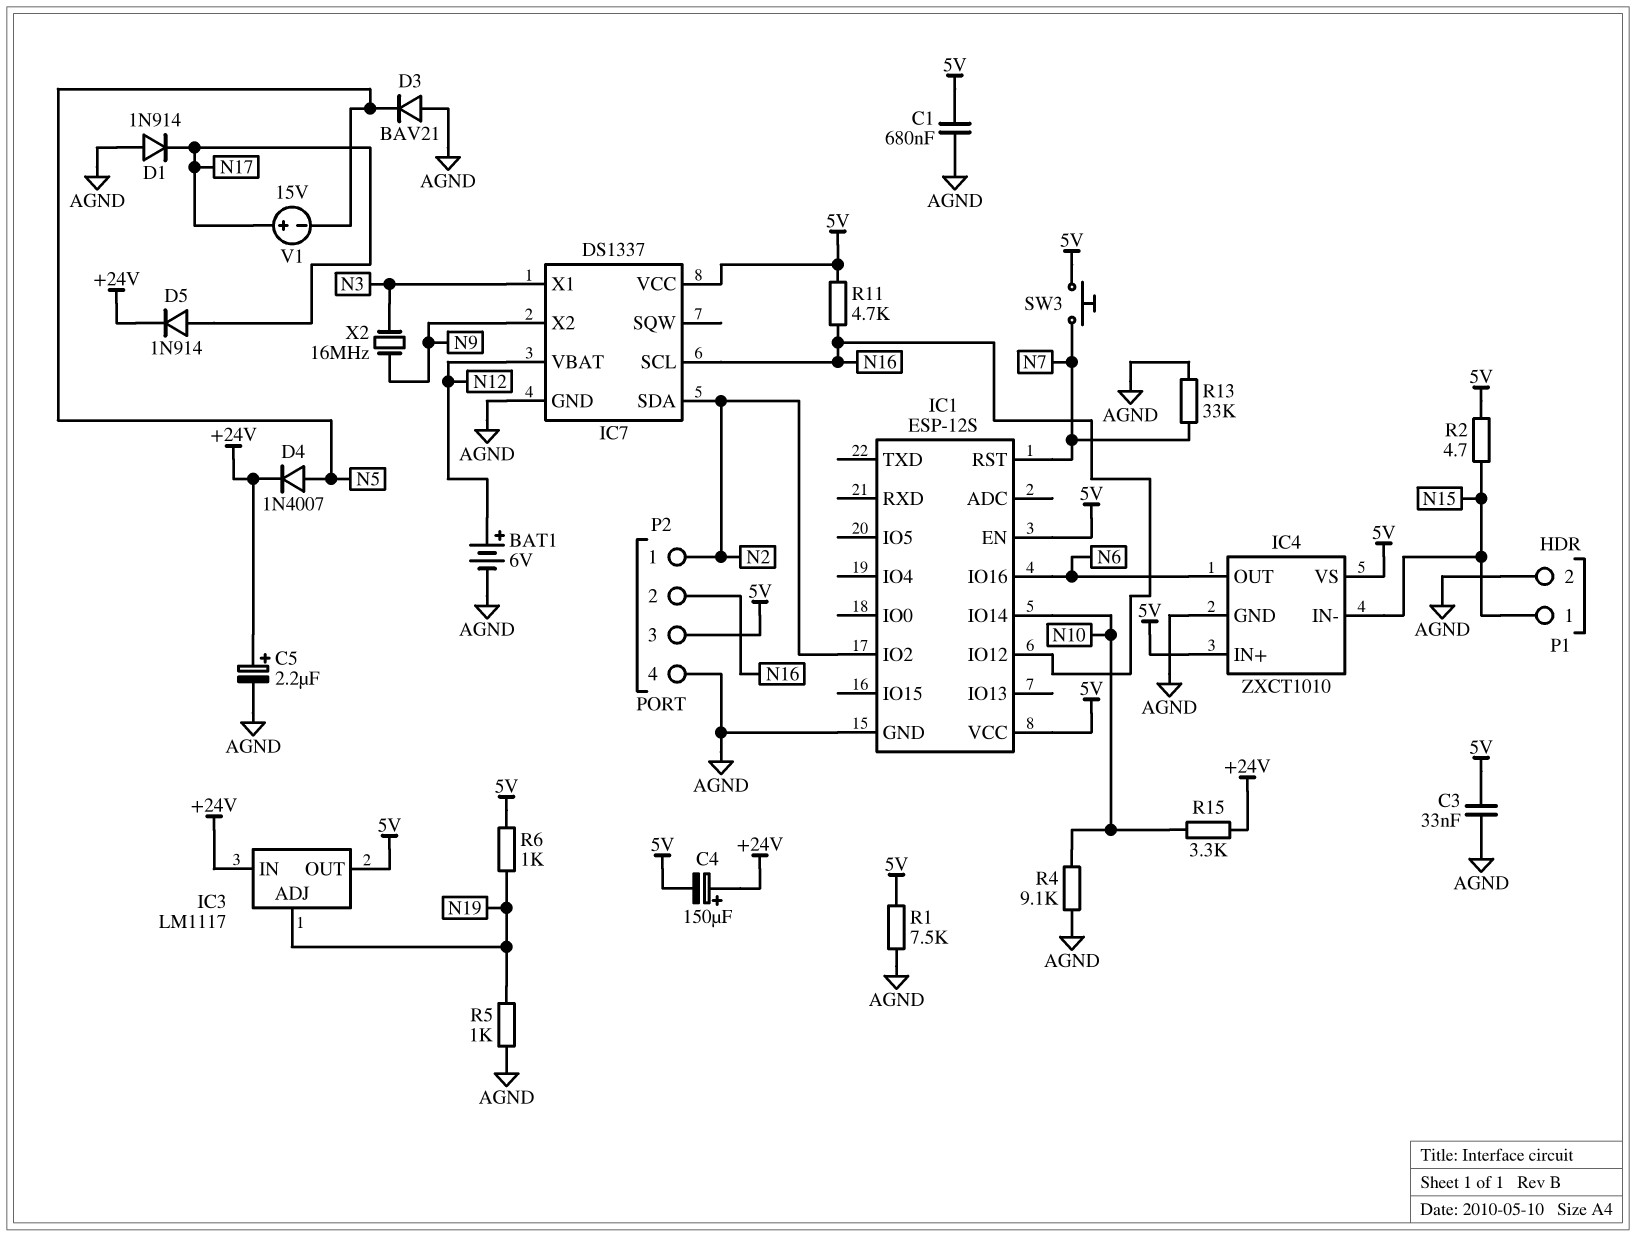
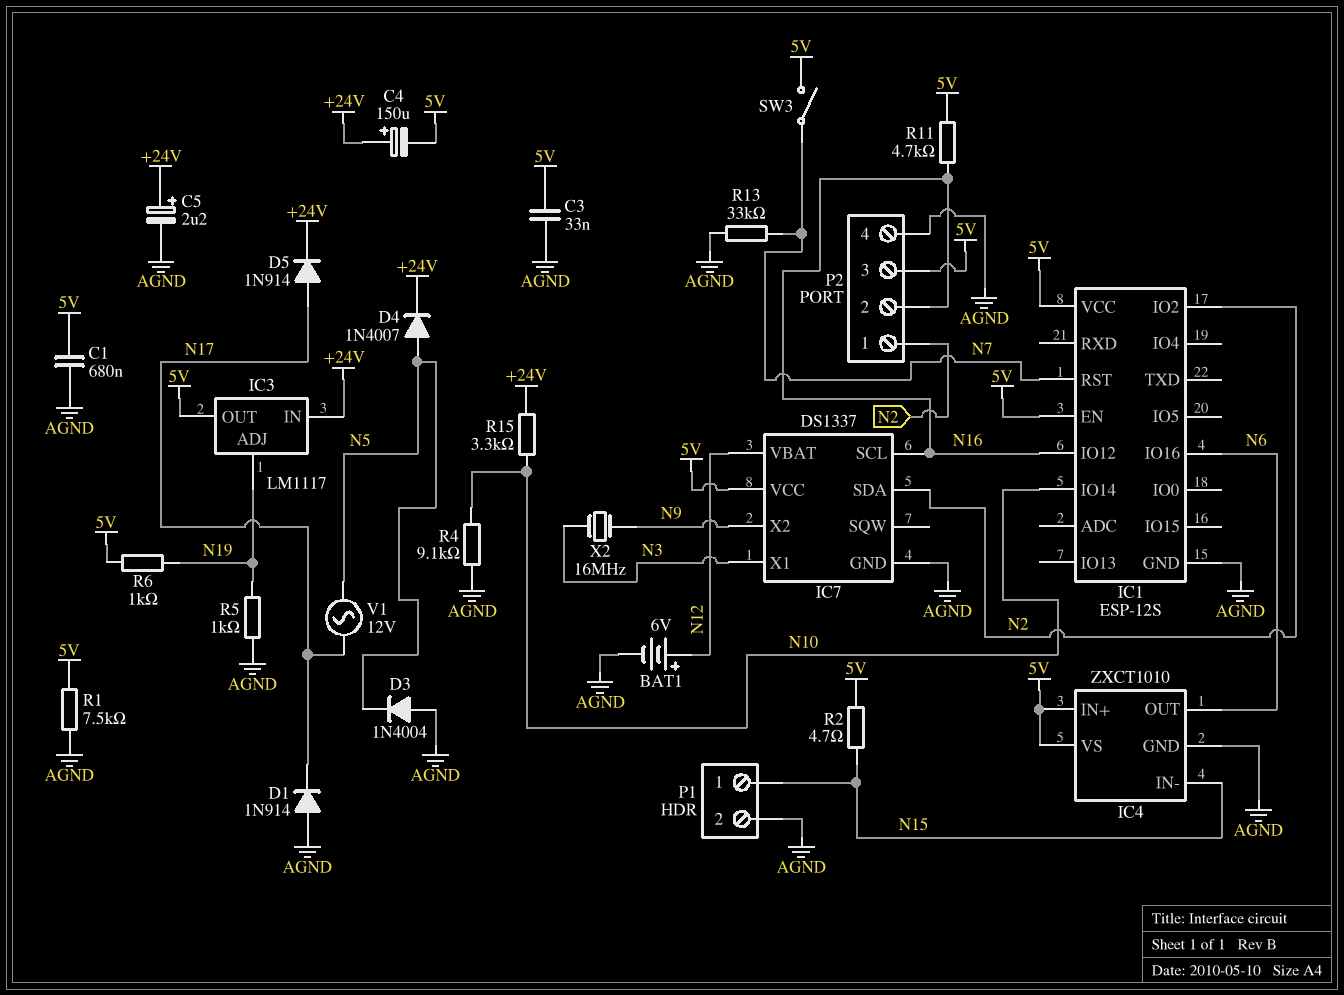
D3: diode BAV21 (A AGND, K N5) -> diode 1N4004 (A AGND, K N5)
SW3: button (5V, N7) -> switch (5V, N7)
V1: 15V (plus N17, minus N5) -> AC 12V (N5, N17)

